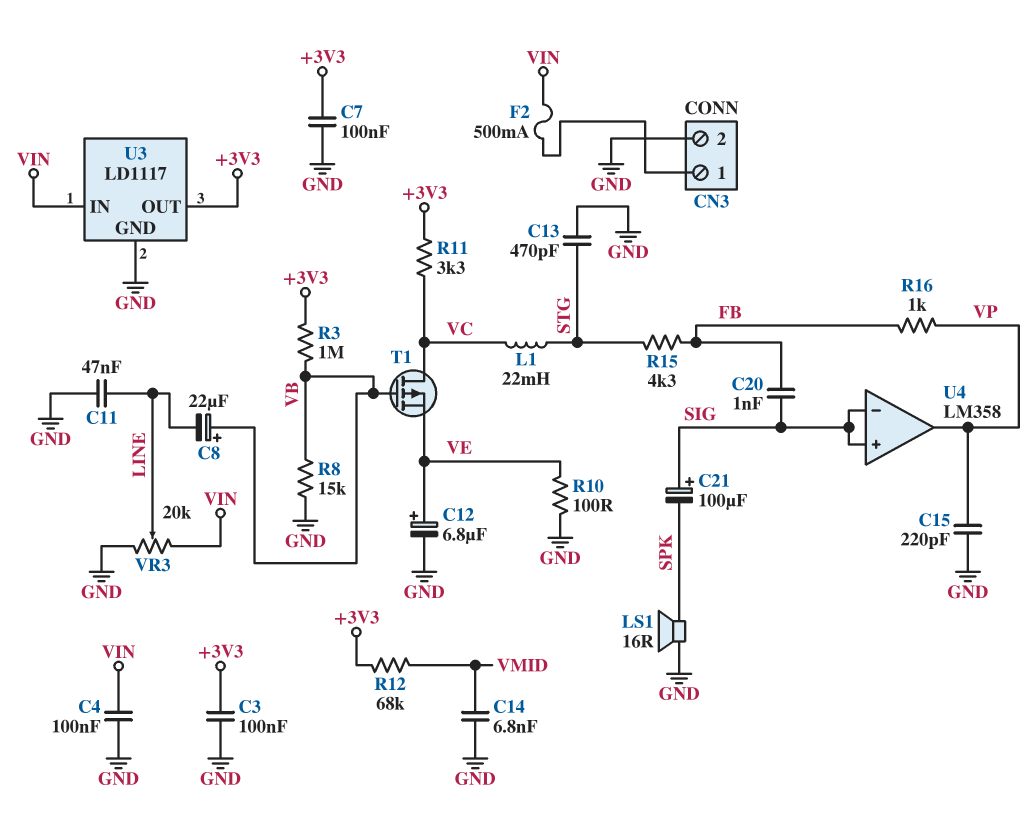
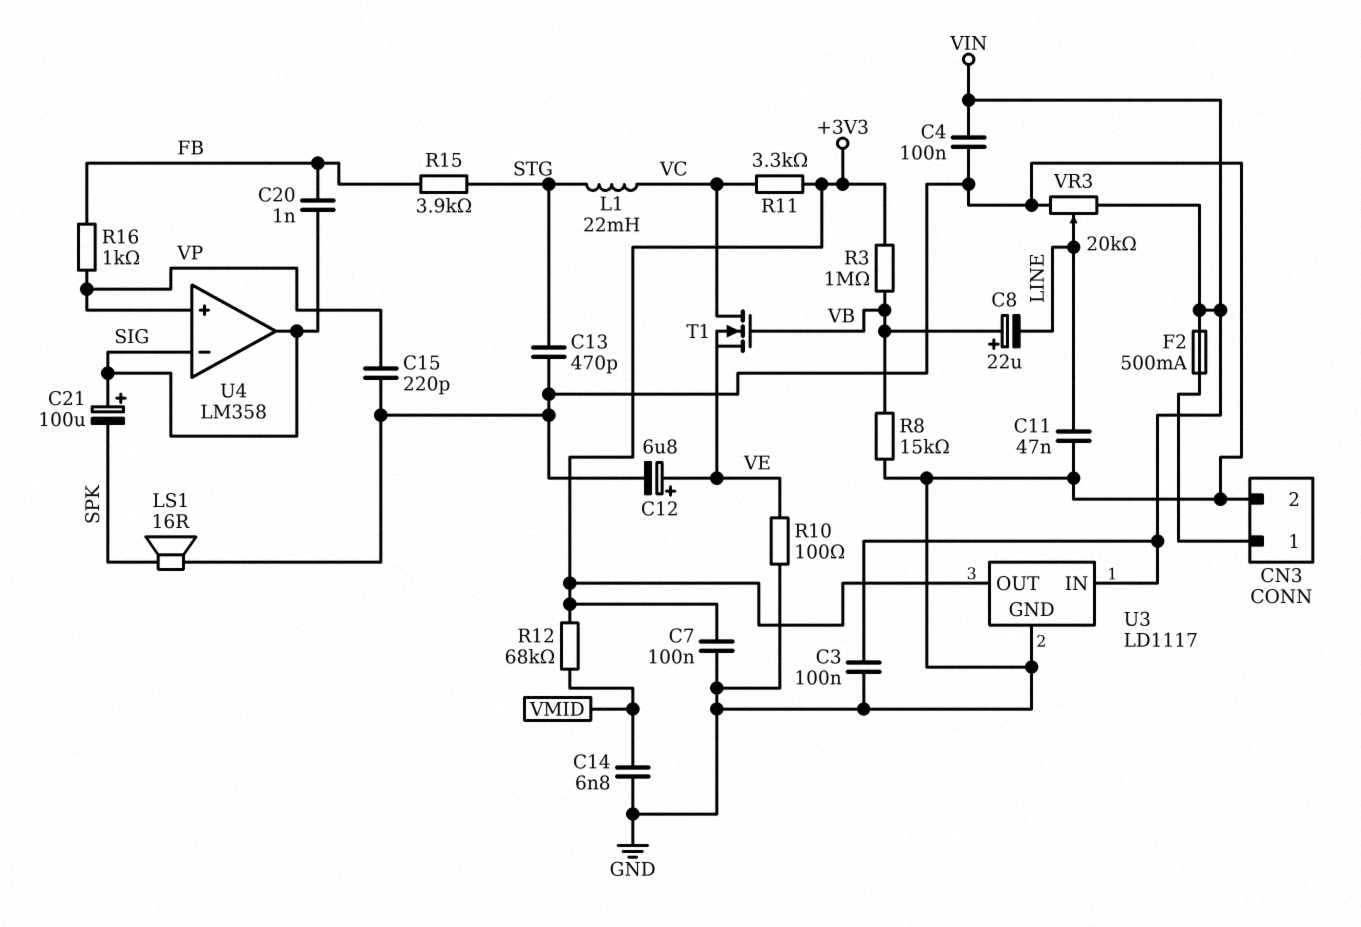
C3: 100nF (+3V3, GND) -> 100nF (GND, VIN)
R15: 4.3k (FB, STG) -> 3.9k (FB, STG)
T1: PMOS (G VB, D VC, S VE) -> NMOS (G VB, D VC, S VE)
U4 pin in+: SIG -> VP
U4 pin out: VP -> SIG

